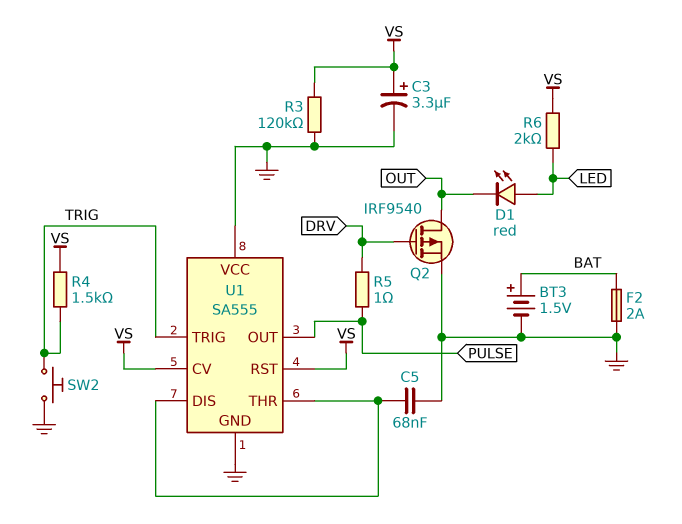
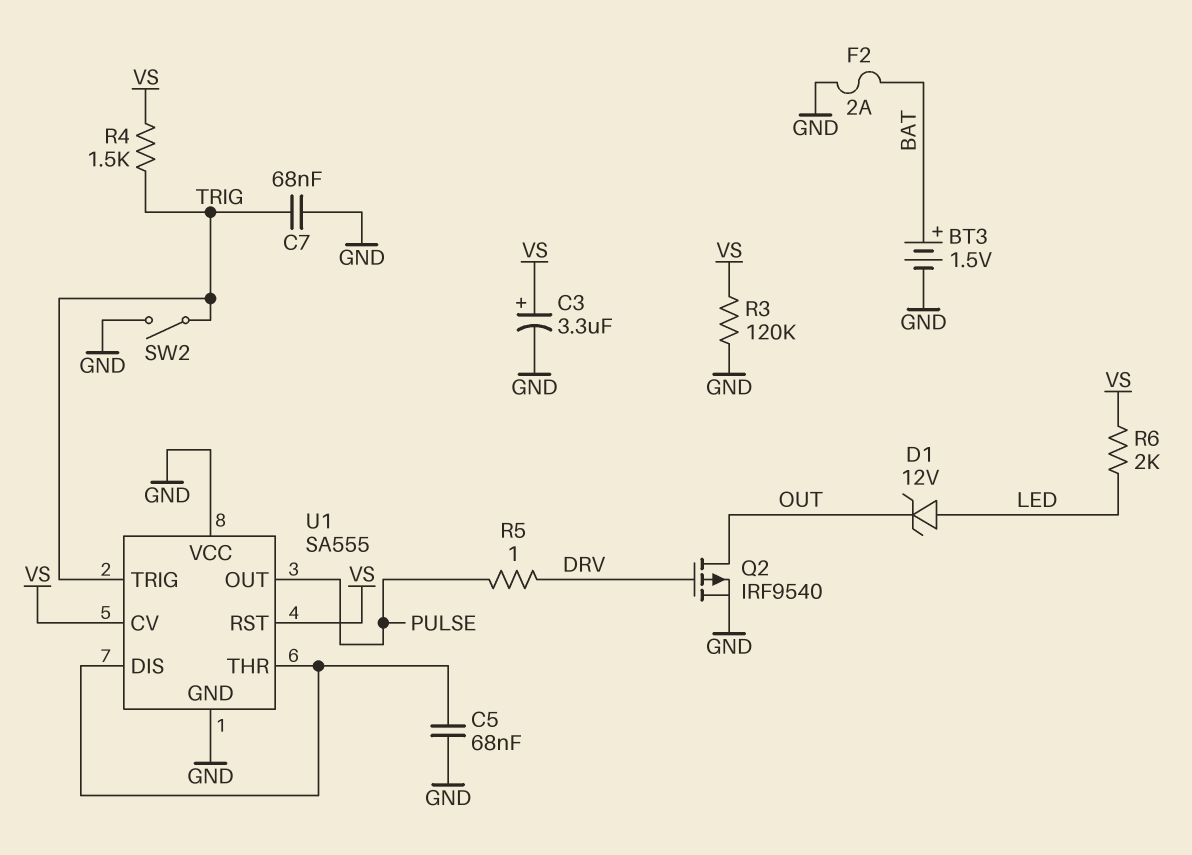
C7: none -> 68nF (GND, TRIG)
D1: LED red (A LED, K OUT) -> zener 12V (A LED, K OUT)
SW2: button (GND, TRIG) -> switch (GND, TRIG)

